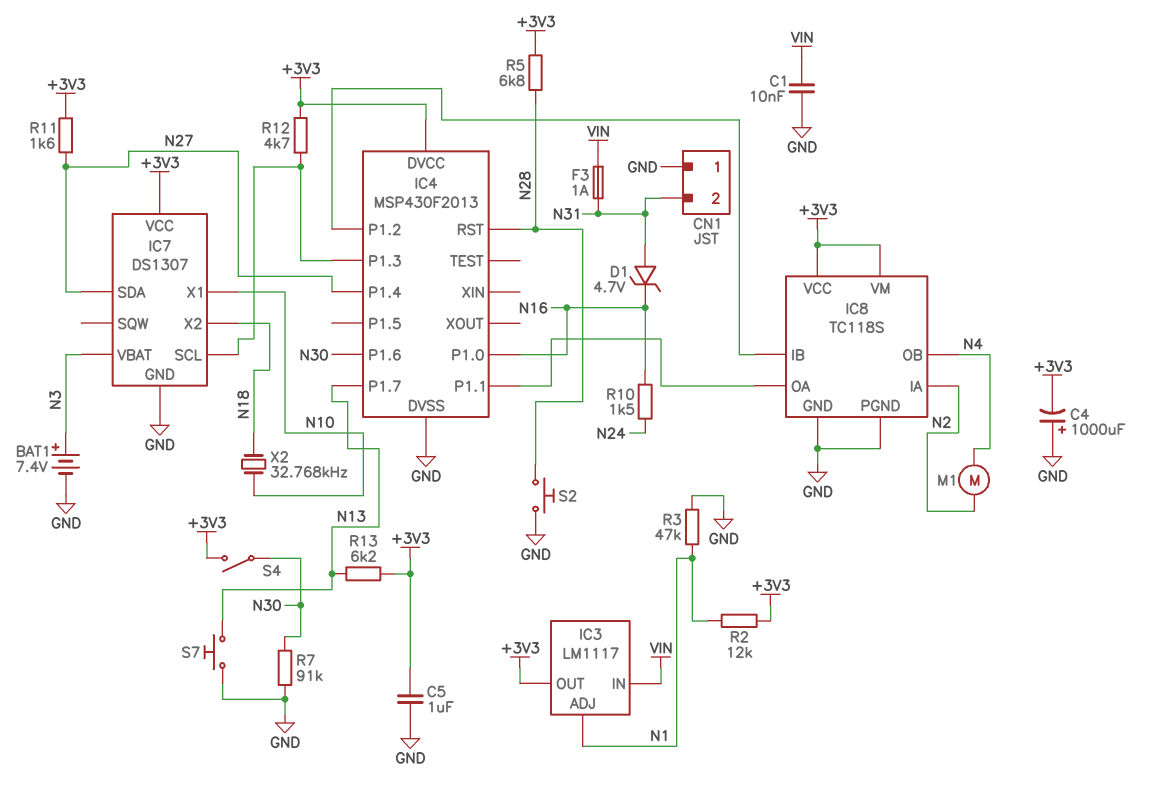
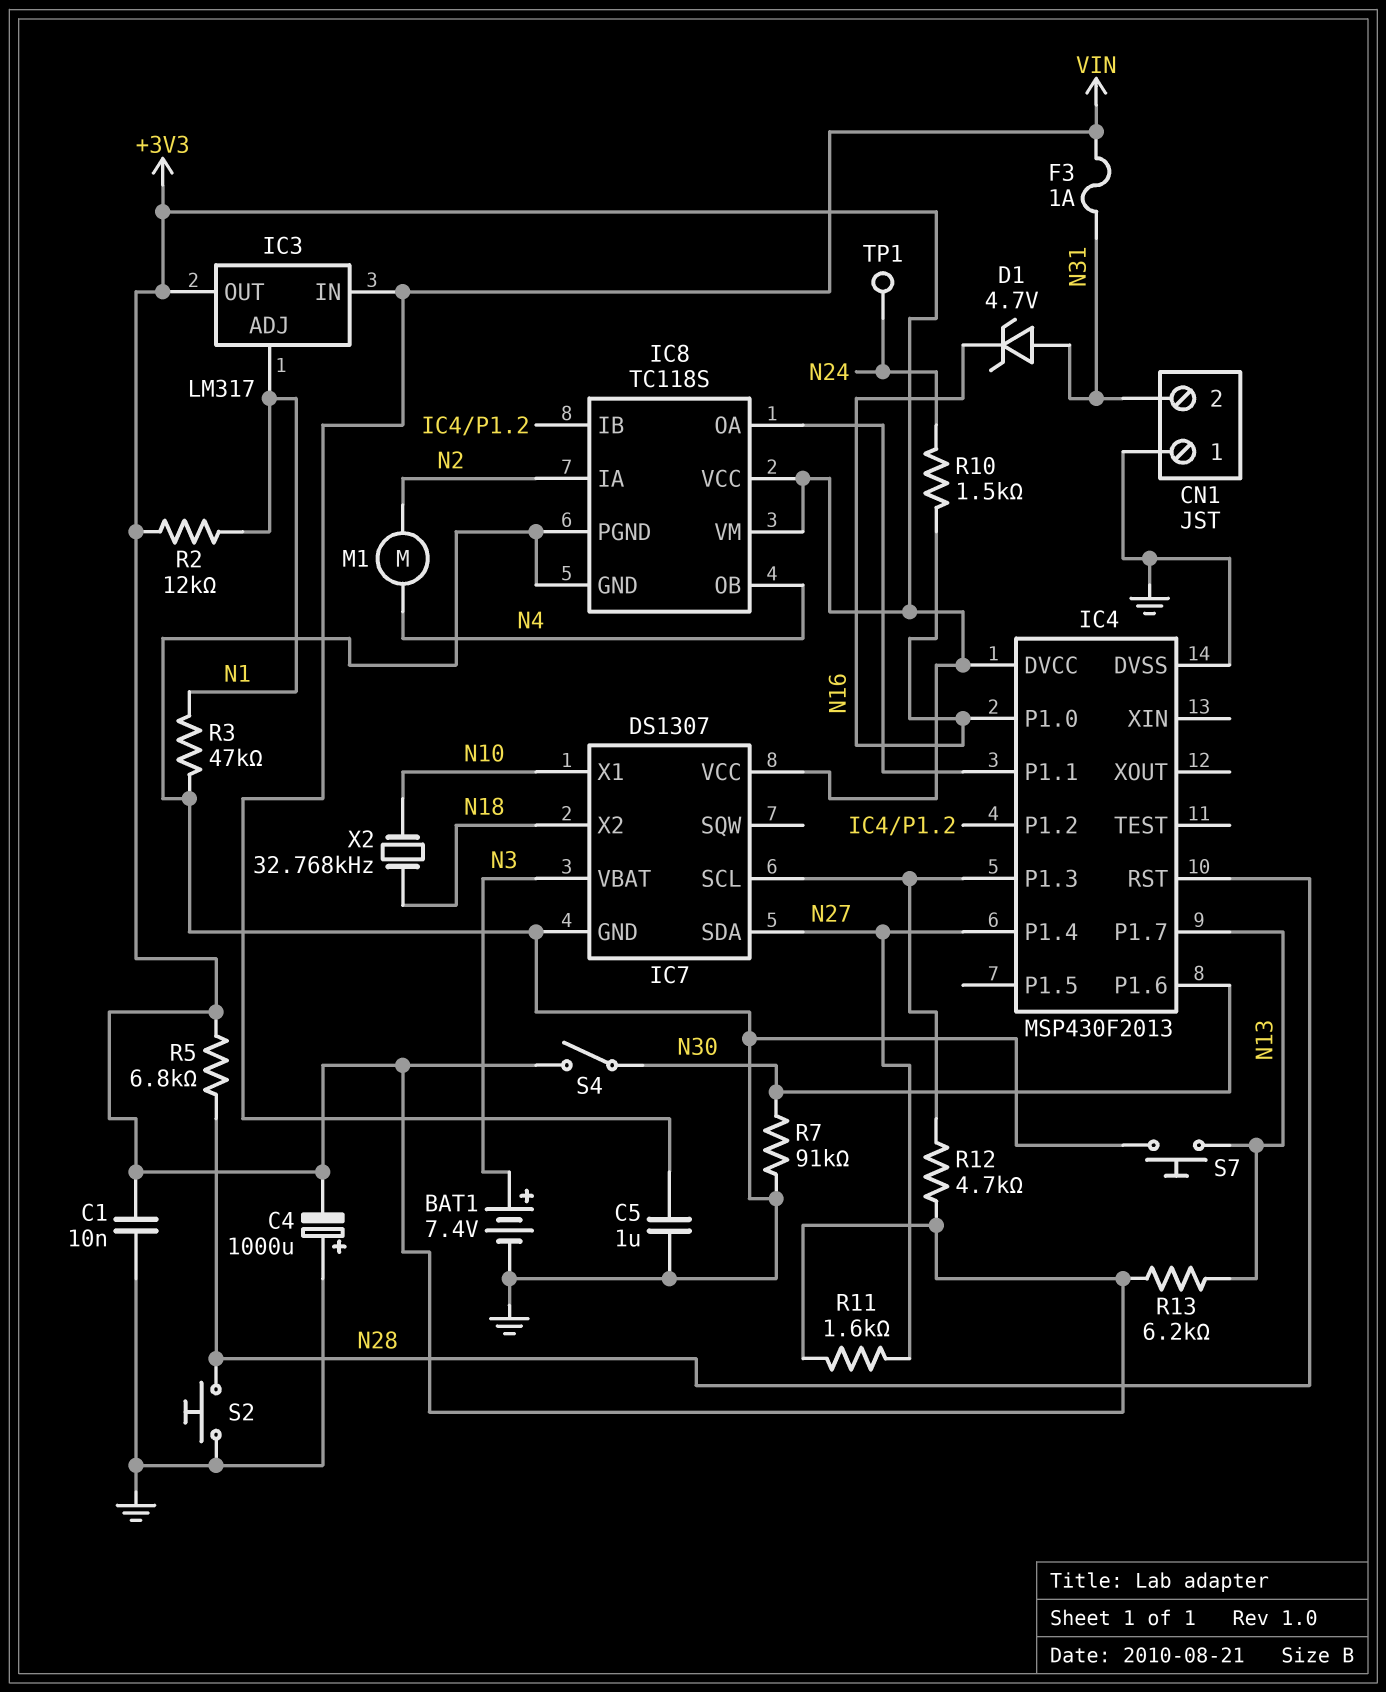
C1: 10nF (GND, VIN) -> 10nF (+3V3, GND)
C5: 1uF (+3V3, GND) -> 1uF (GND, VIN)
IC3: LM1117 -> LM317
TP1: none -> test point (N24)

